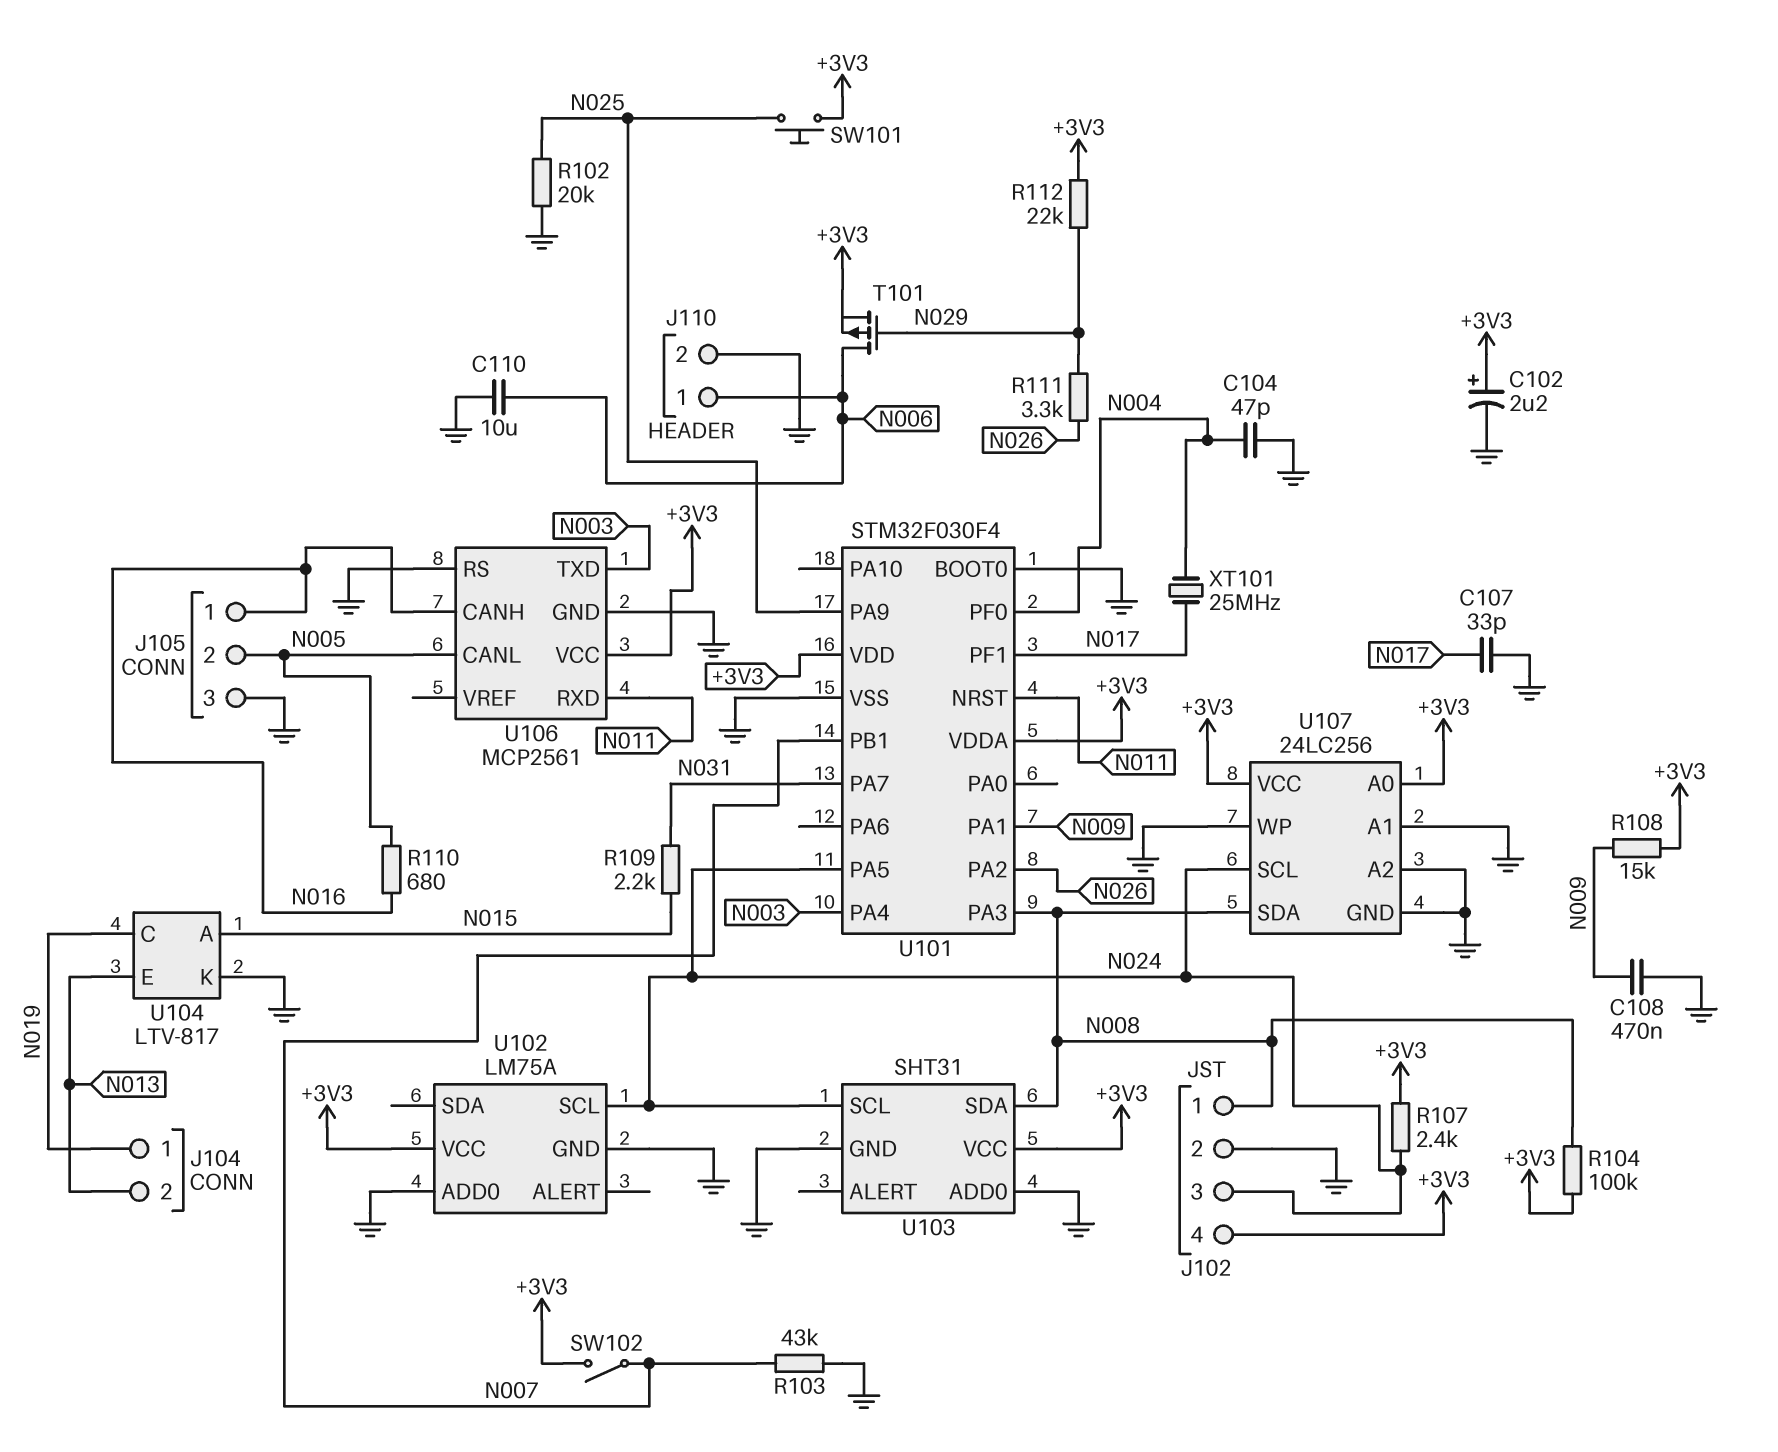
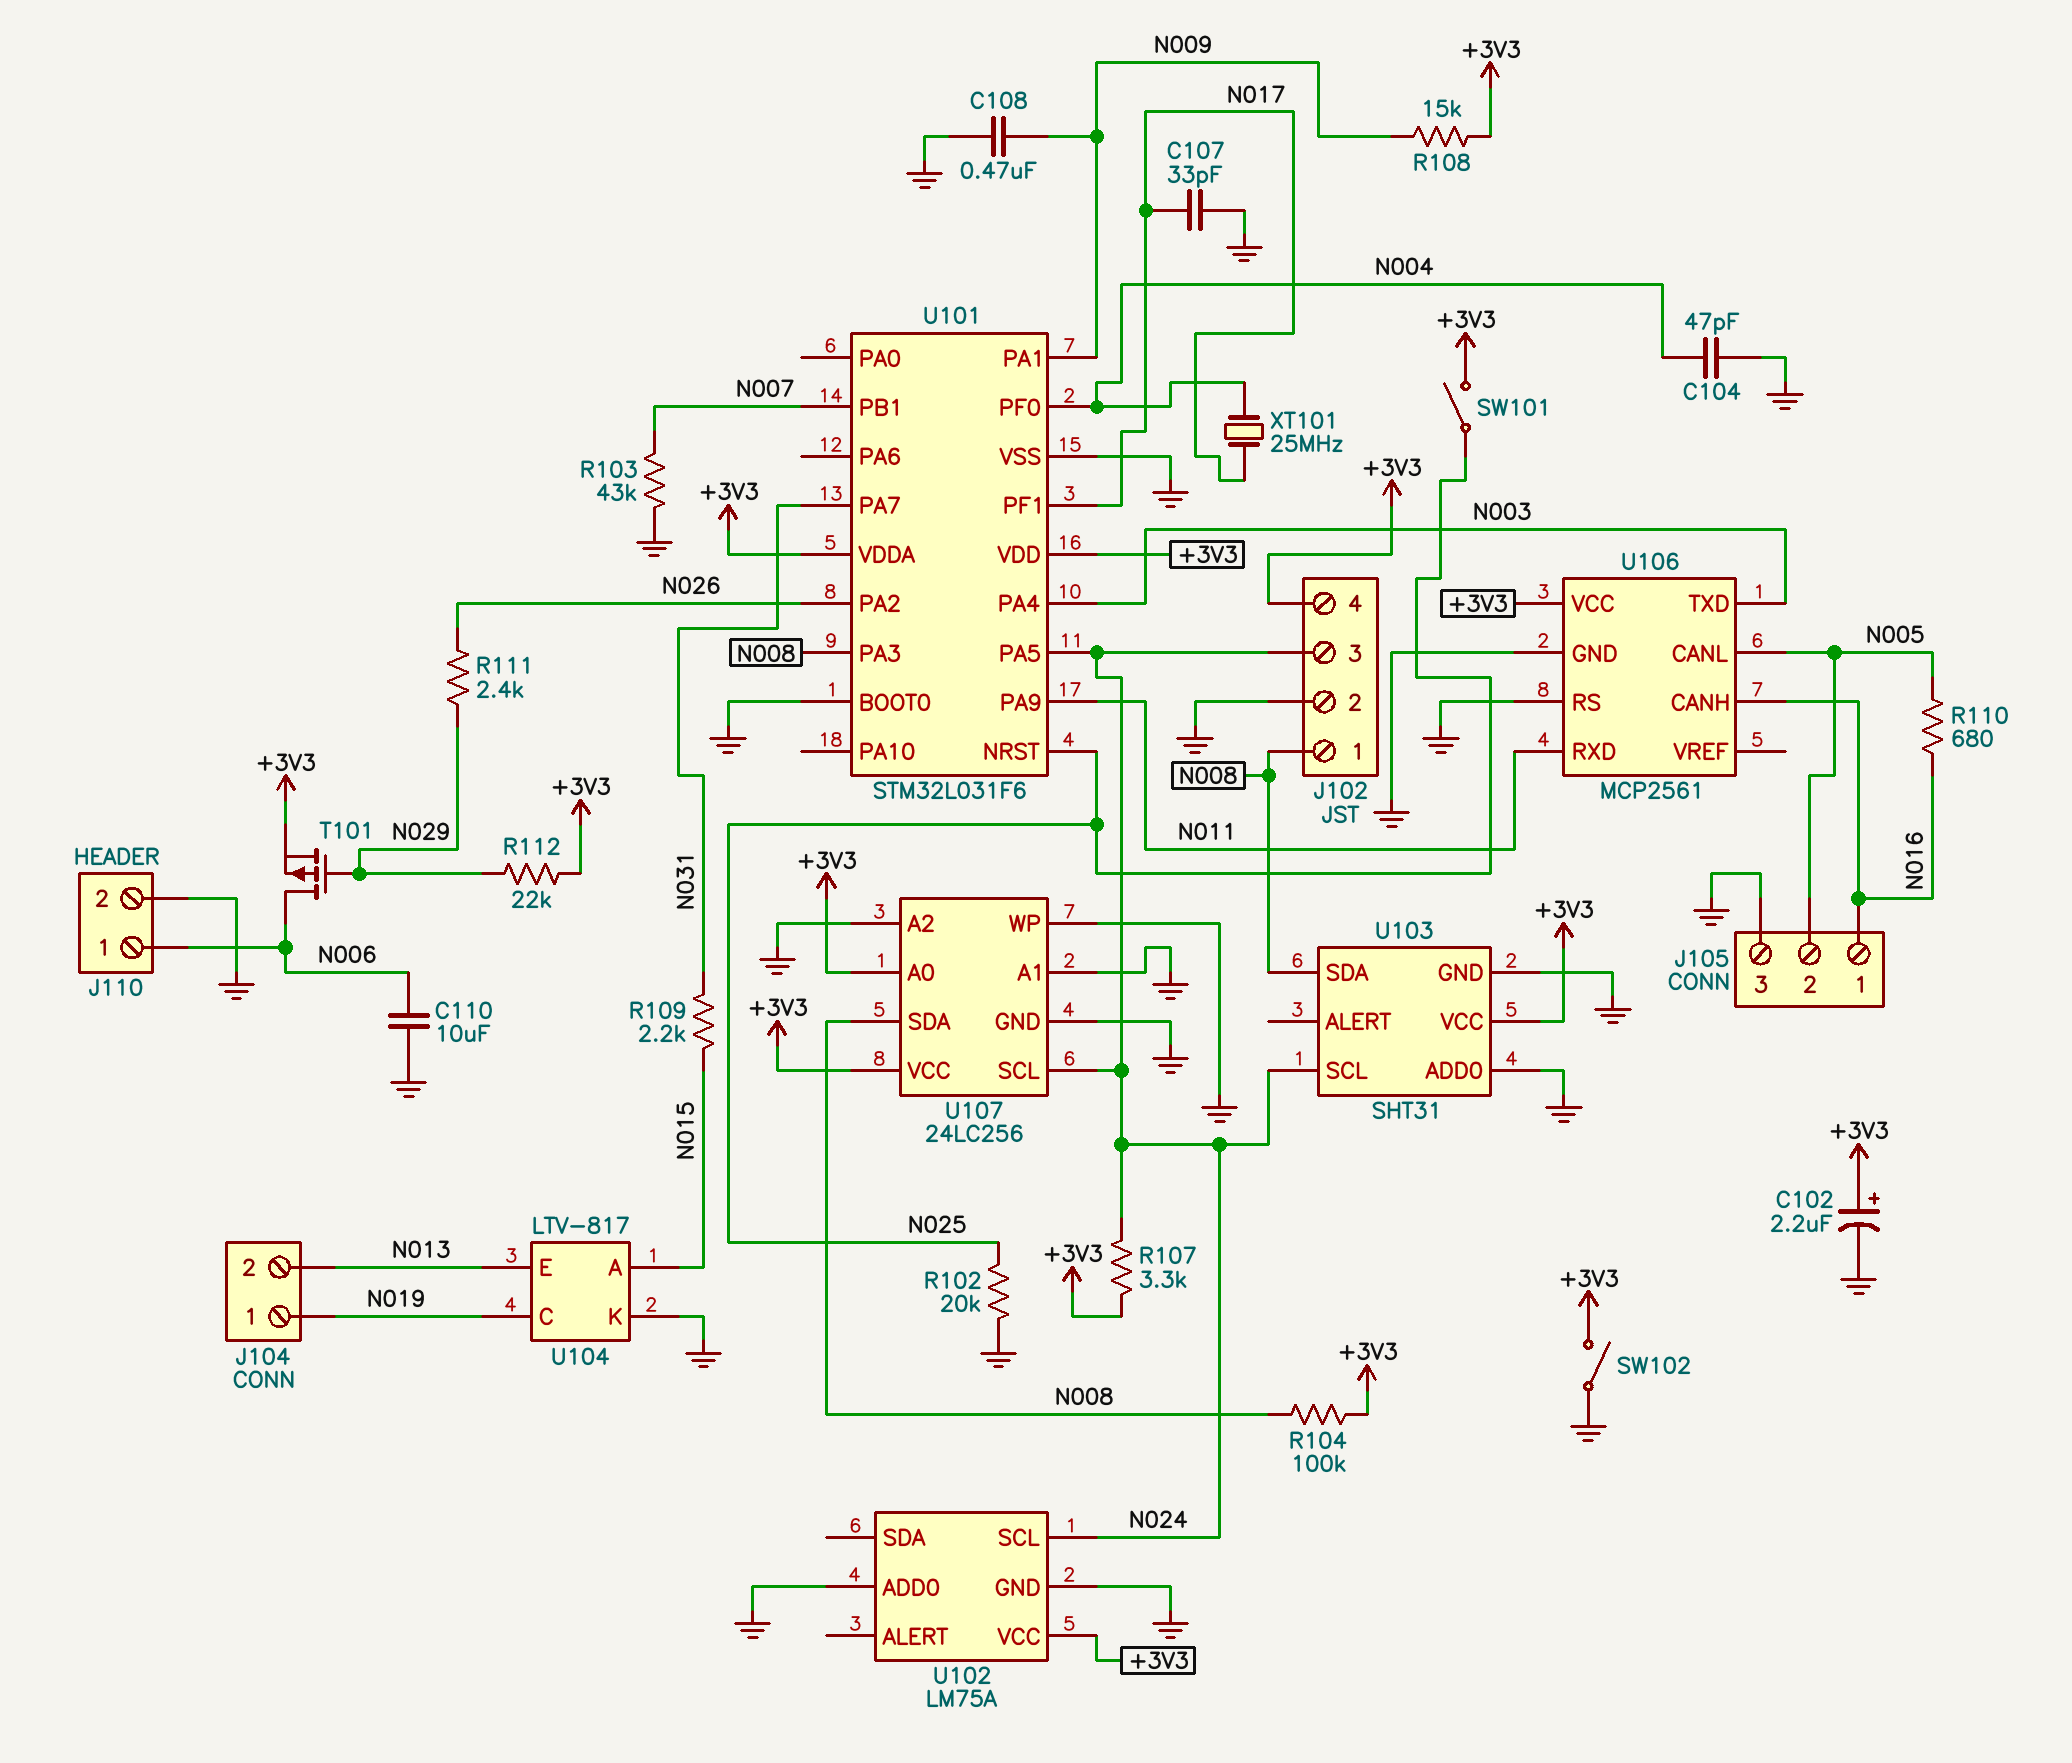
R107: 2.4k (+3V3, N024) -> 3.3k (+3V3, N024)
R111: 3.3k (N026, N029) -> 2.4k (N026, N029)
SW101: button (+3V3, N025) -> switch (+3V3, N025)
SW102: switch (+3V3, N007) -> switch (+3V3, GND)
U101: STM32F030F4 -> STM32L031F6
U101 pin NRST: N011 -> N025
U101 pin PA9: N025 -> N011

